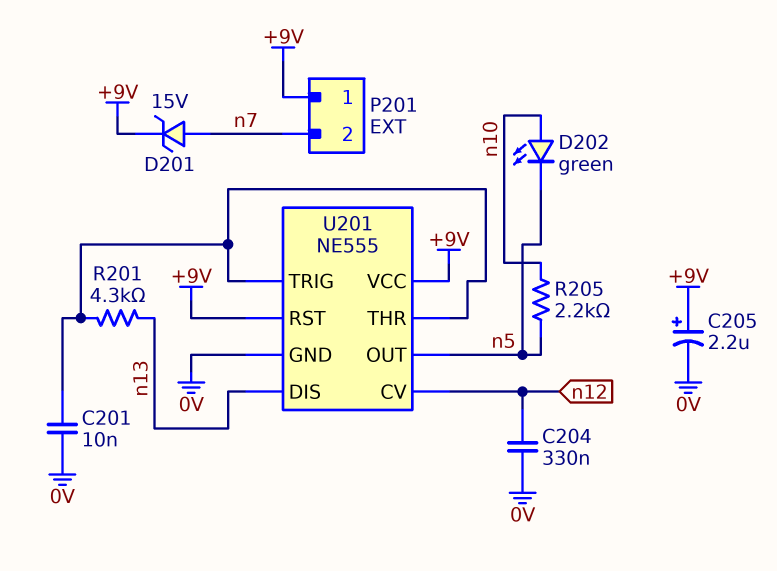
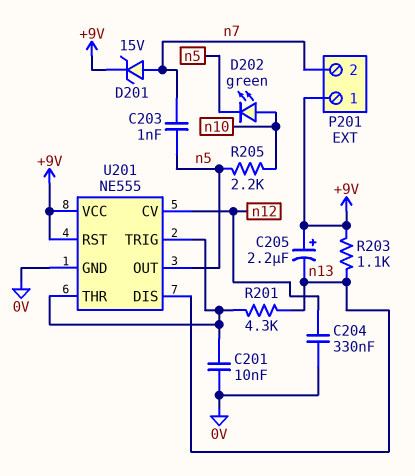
C203: none -> 1nF (n5, n7)
C205: 2.2uF (plus +9V, minus 0V) -> 2.2uF (plus +9V, minus n13)
R203: none -> 1.1k (+9V, n13)

